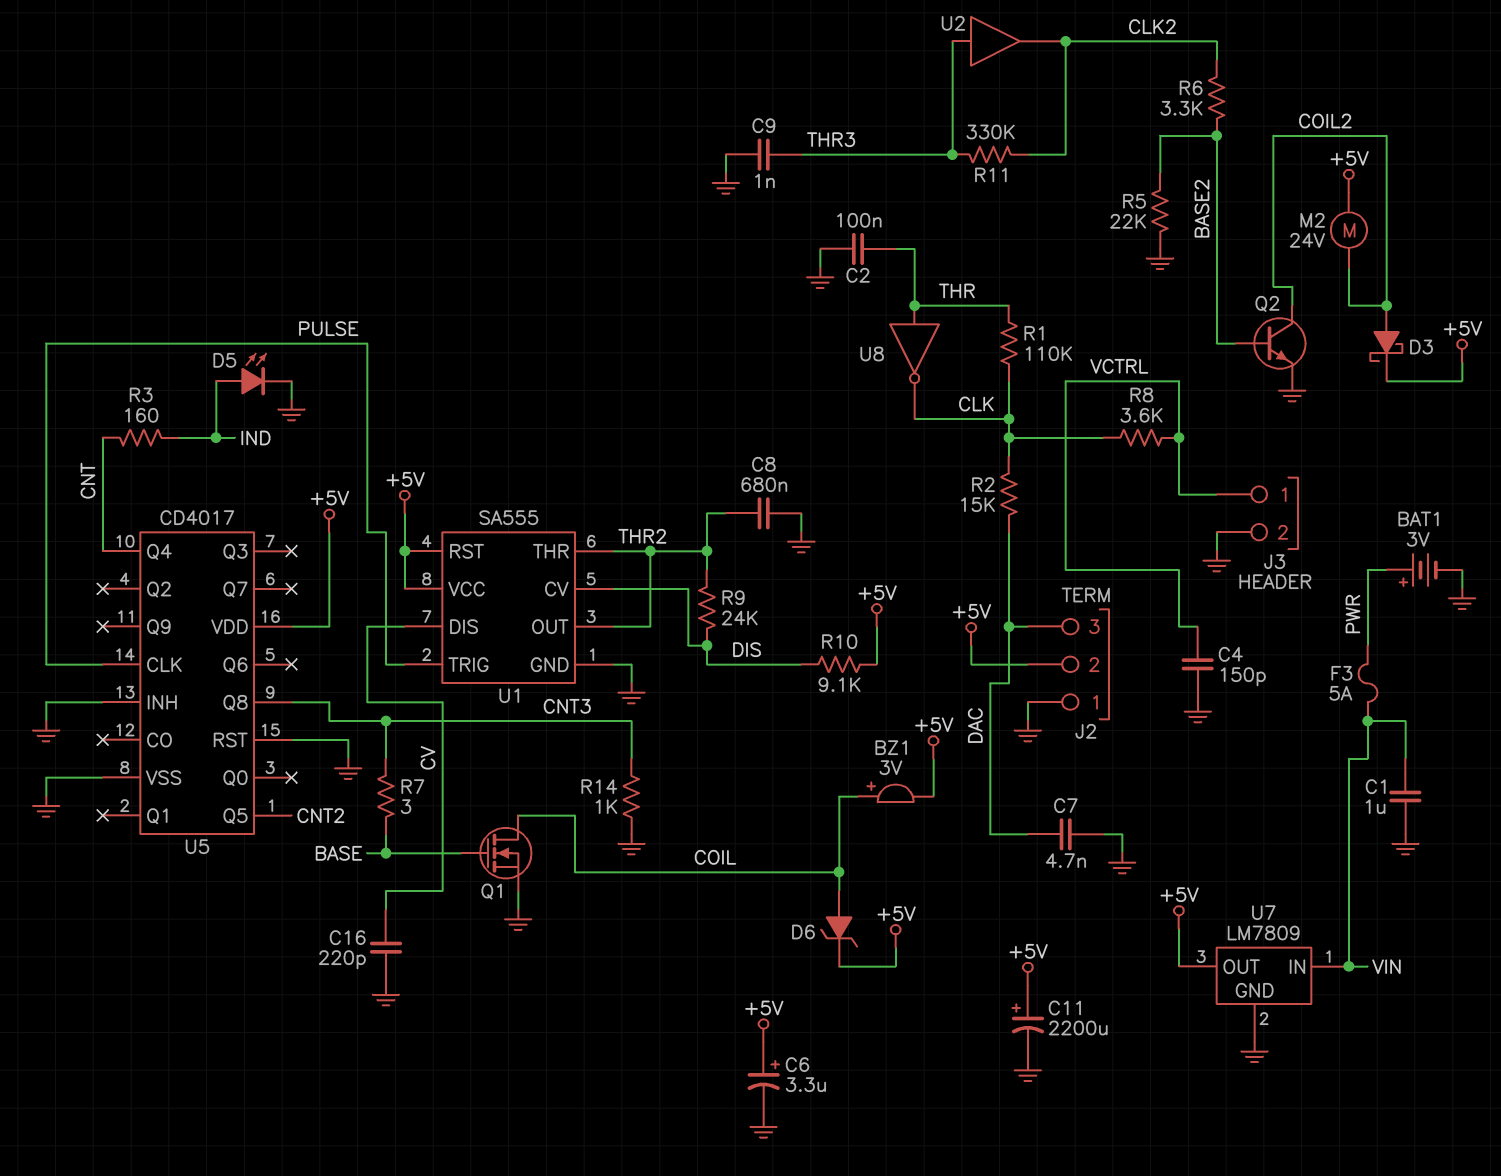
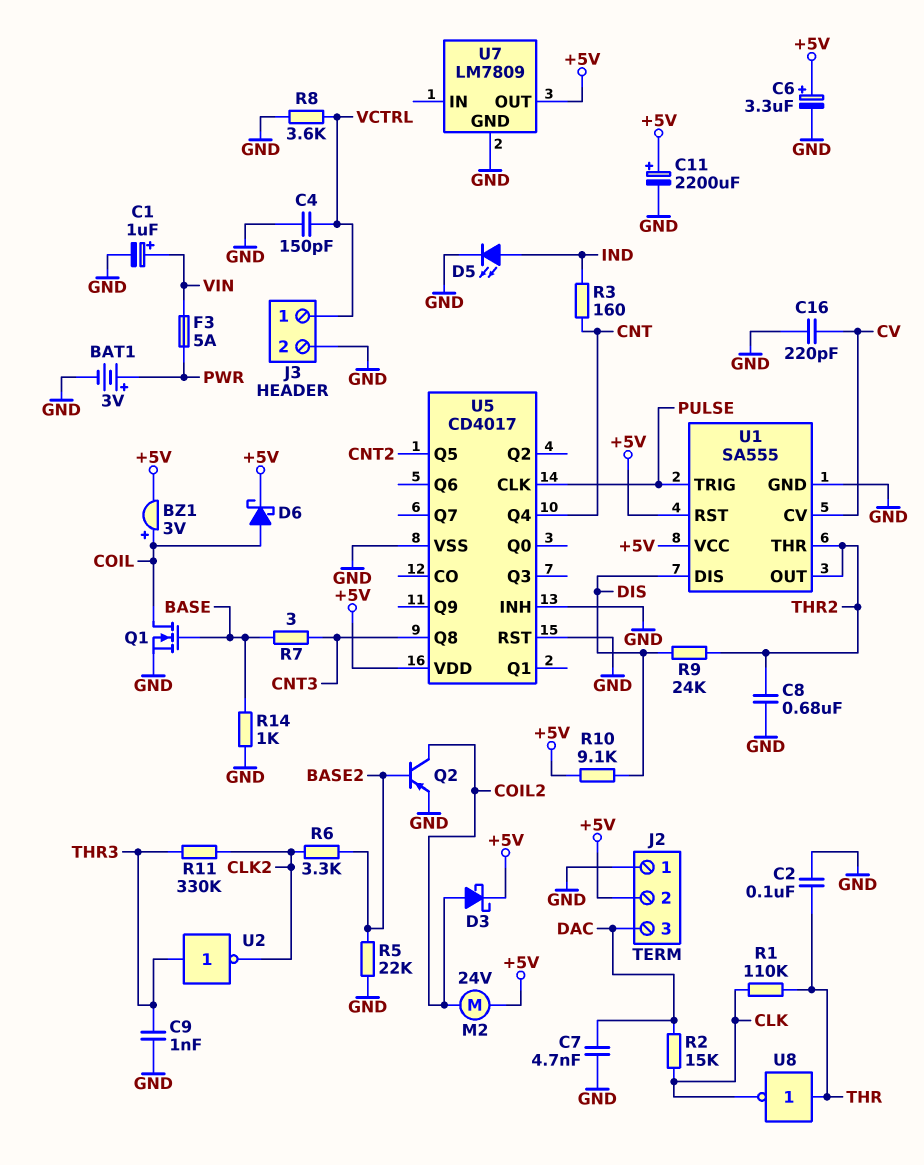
C1: 1uF (GND, VIN) -> 1uF (plus VIN, minus GND)
D6: zener (A COIL, K +5V) -> schottky (A COIL, K +5V)
Q2: NPN (B BASE2, C COIL2, E GND) -> PNP (B BASE2, C COIL2, E GND)
R8: 3.6k (CLK, VCTRL) -> 3.6k (GND, VCTRL)
R14: 1k (CNT3, GND) -> 1k (BASE, GND)
U1 pin CV: DIS -> CV
U1 pin DIS: CV -> DIS
U2: buffer (in THR3, out CLK2) -> NOT (in THR3, out CLK2)
U7 pin IN: VIN -> none

